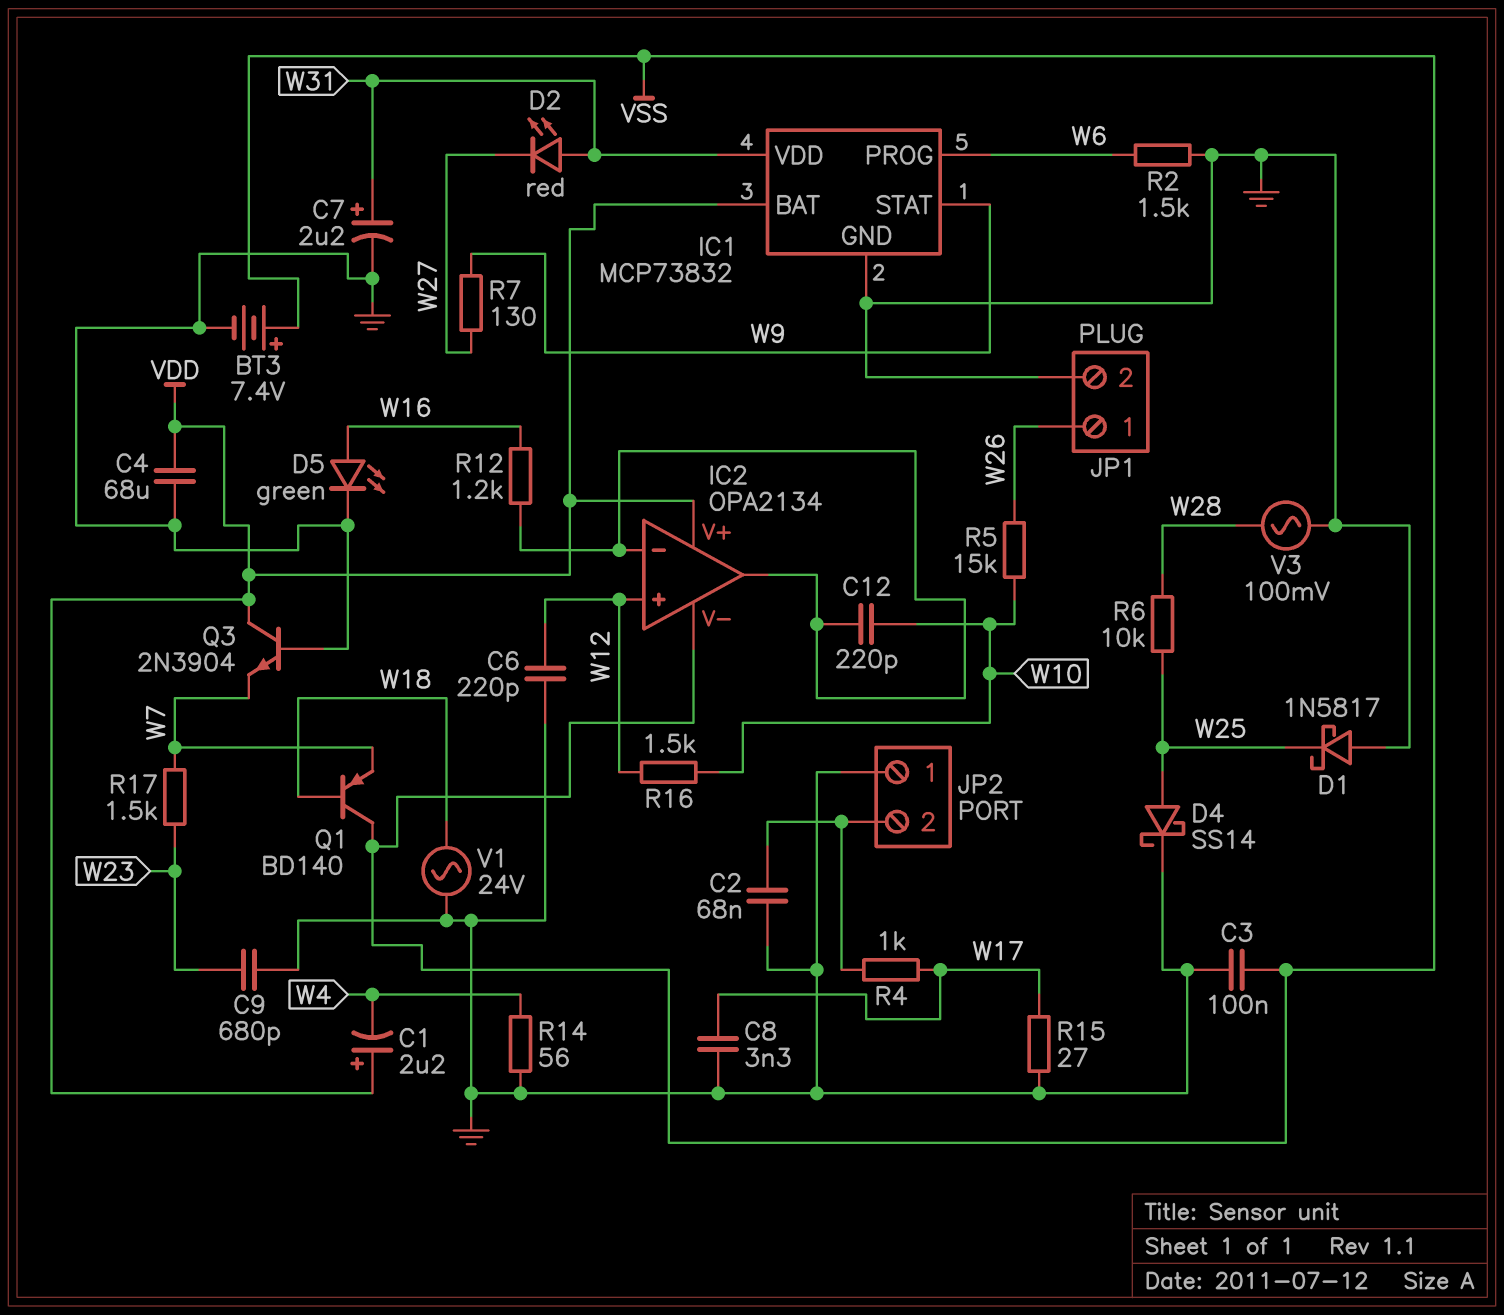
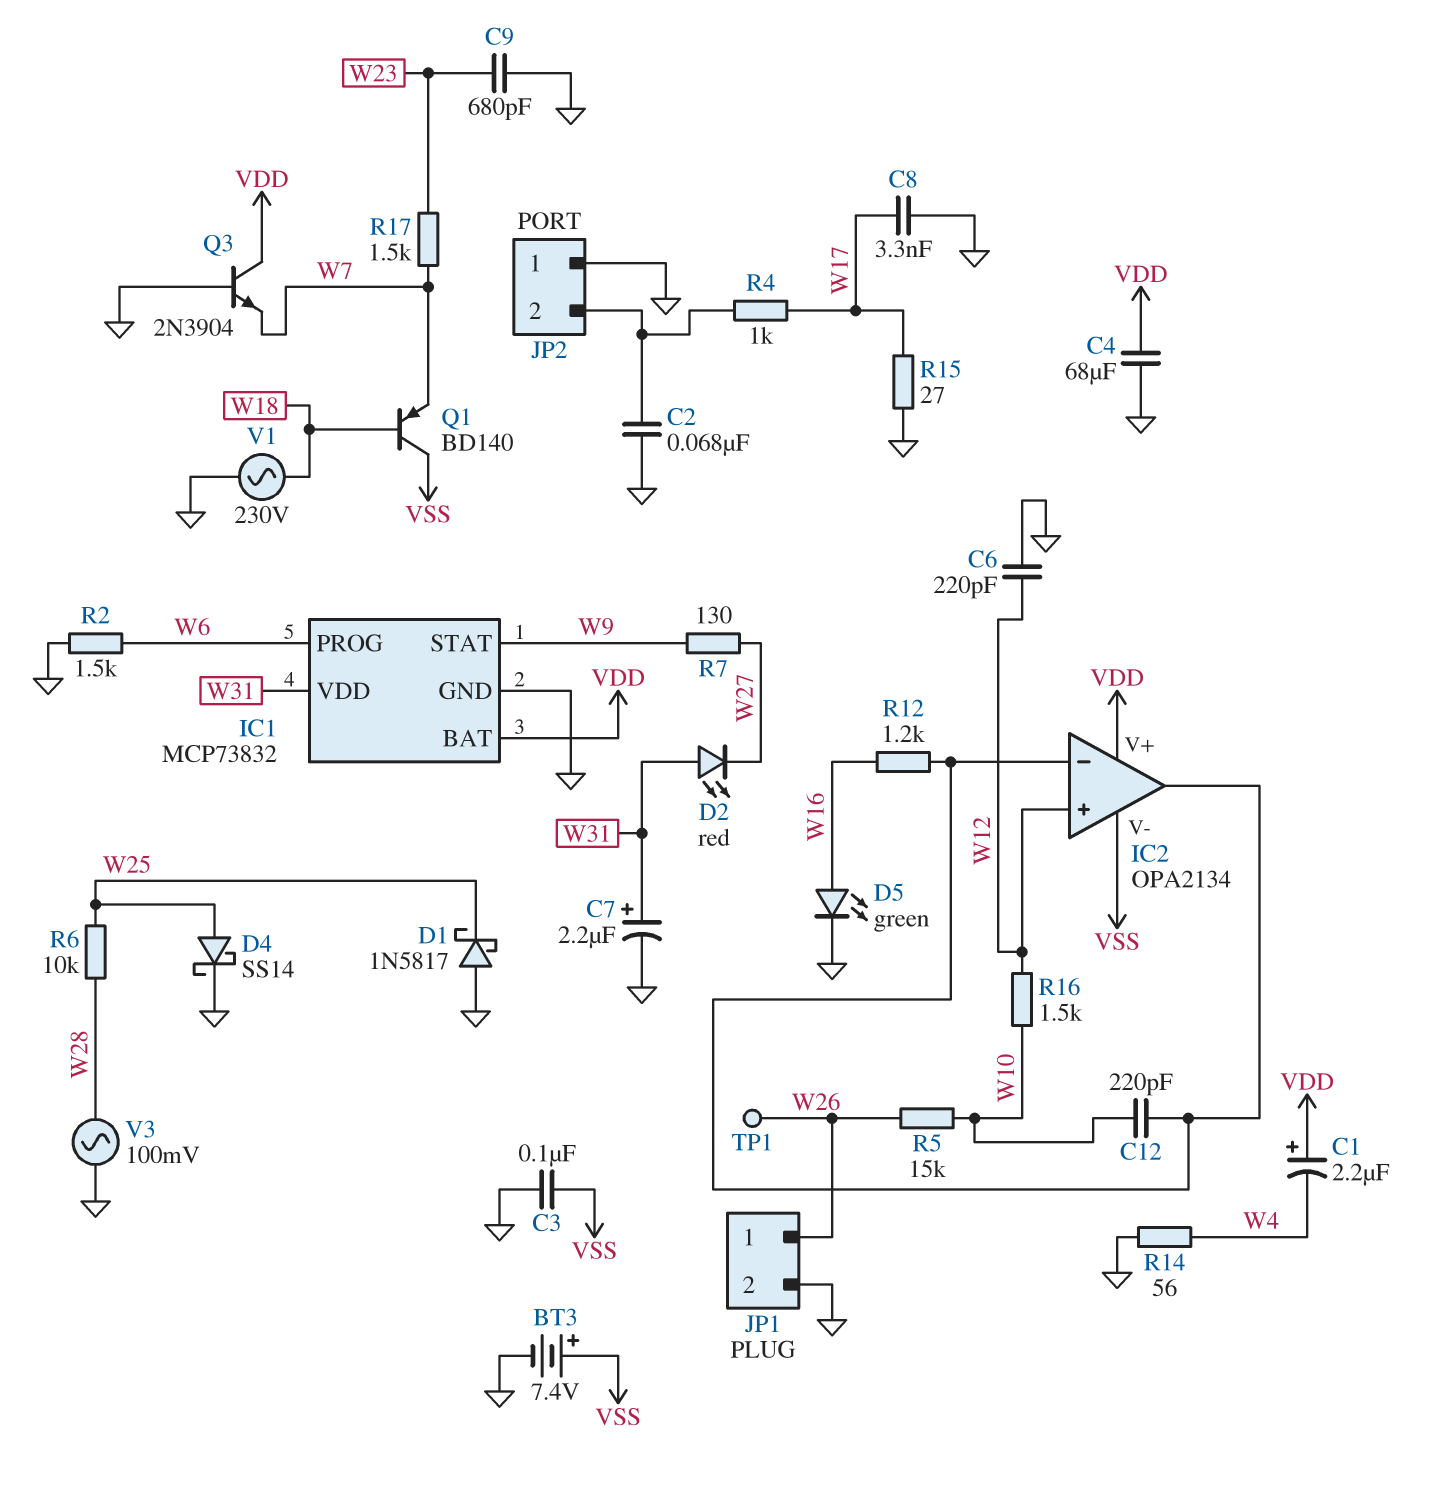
TP1: none -> test point (W26)
V1: AC 24V (GND, W18) -> AC 230V (GND, W18)

